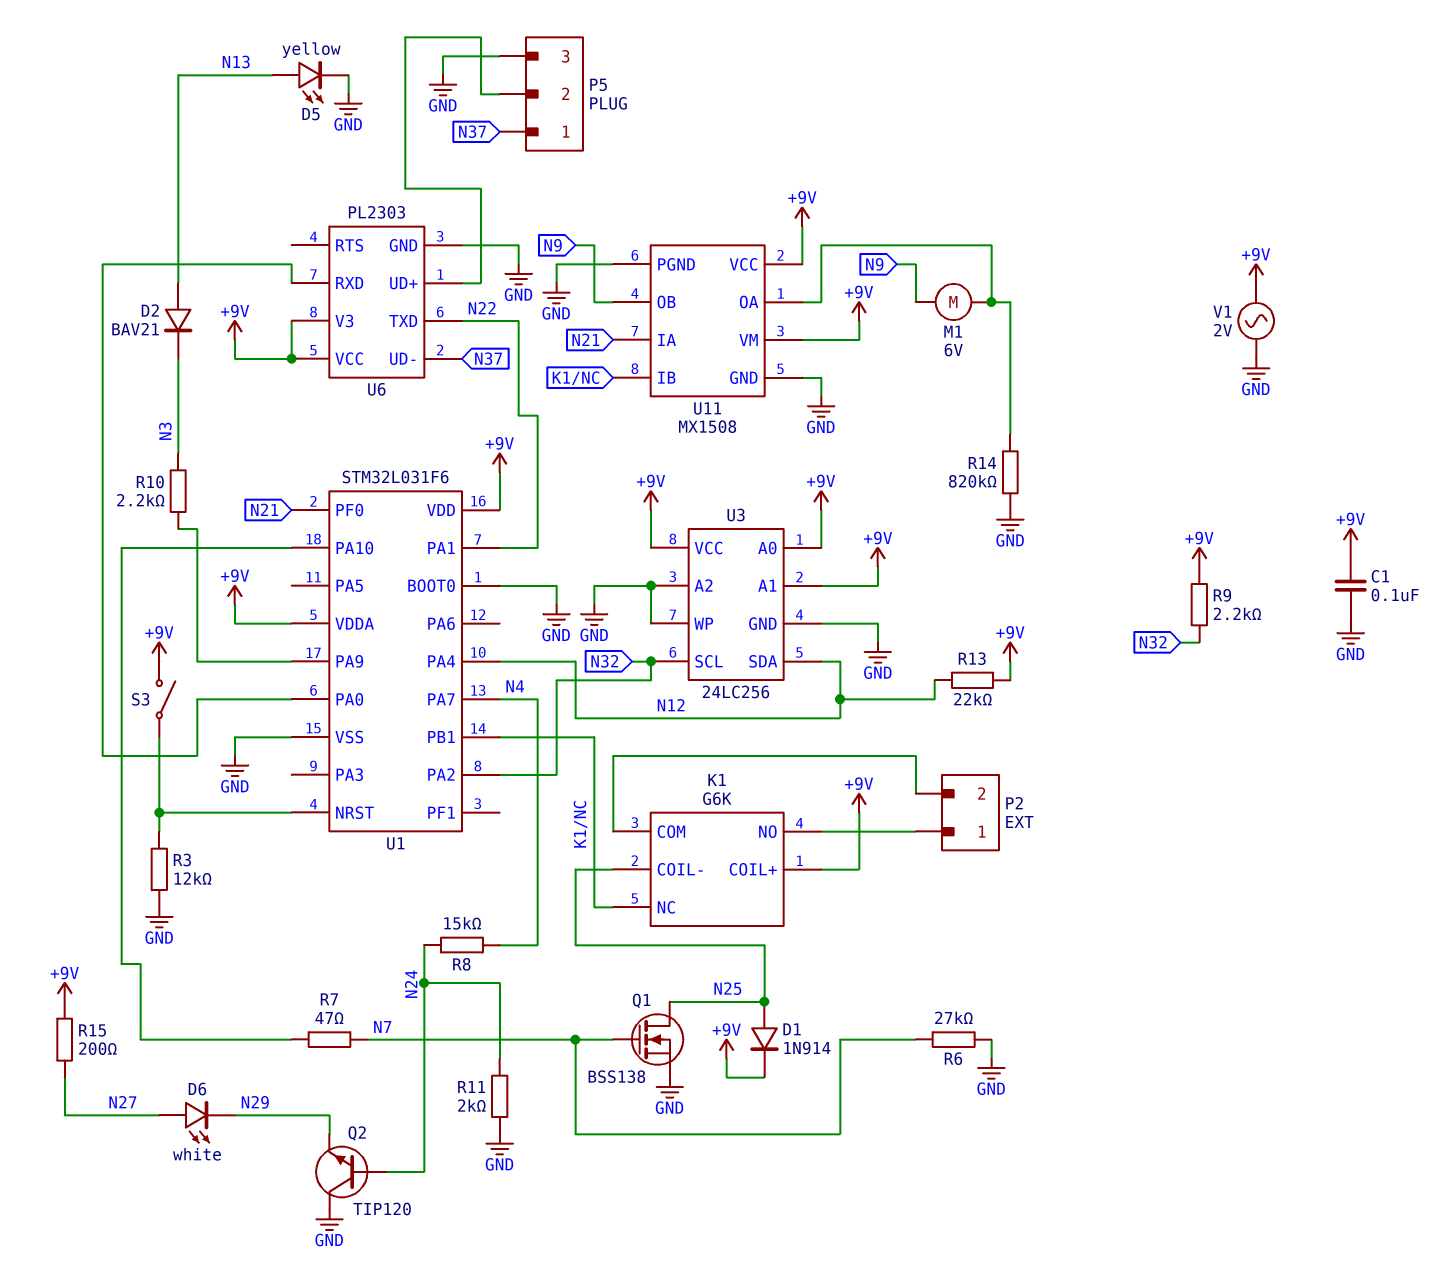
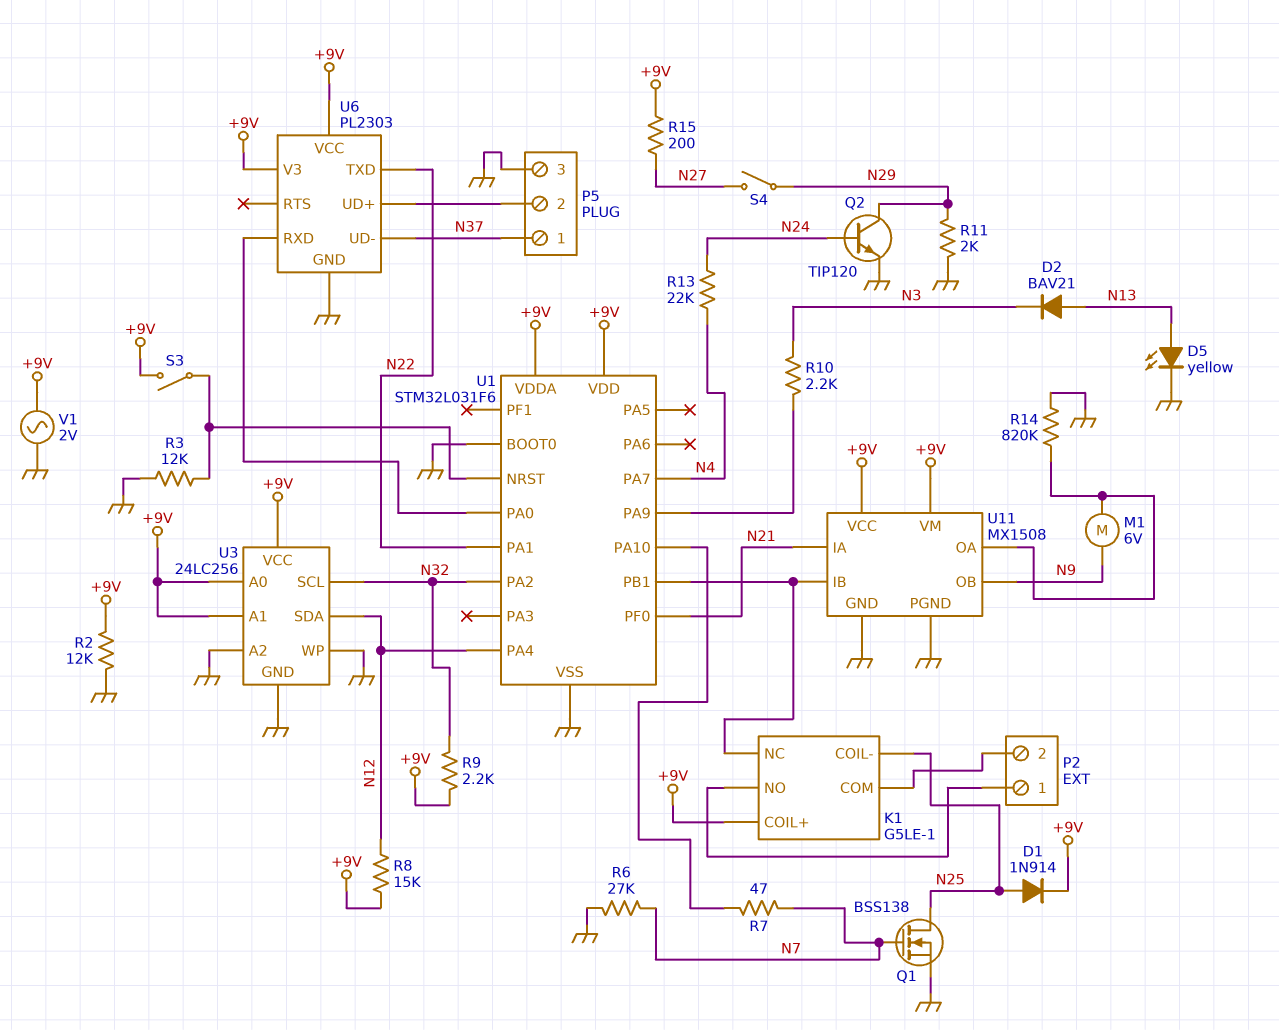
C1: 100nF (+9V, GND) -> none
D6: LED white (A N27, K N29) -> none
K1: G6K -> G5LE-1
Q2: NPN TIP120 (B N24, C GND, E N29) -> NPN TIP120 (B N24, C N29, E GND)
R2: none -> 12k (+9V, GND)
R8: 15k (N4, N24) -> 15k (+9V, N12)
R11: 2k (GND, N24) -> 2k (GND, N29)
R13: 22k (+9V, N12) -> 22k (N4, N24)
S4: none -> switch (N27, N29)

